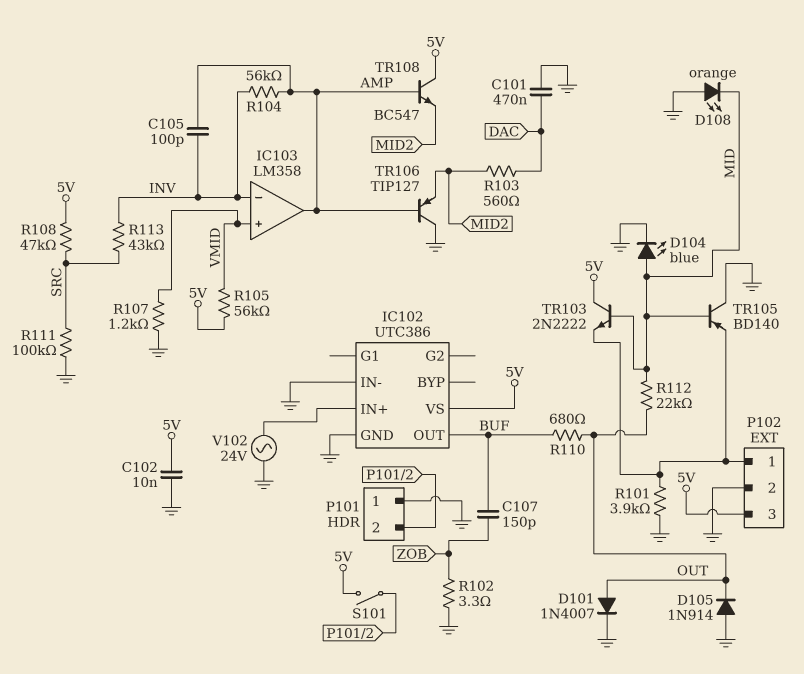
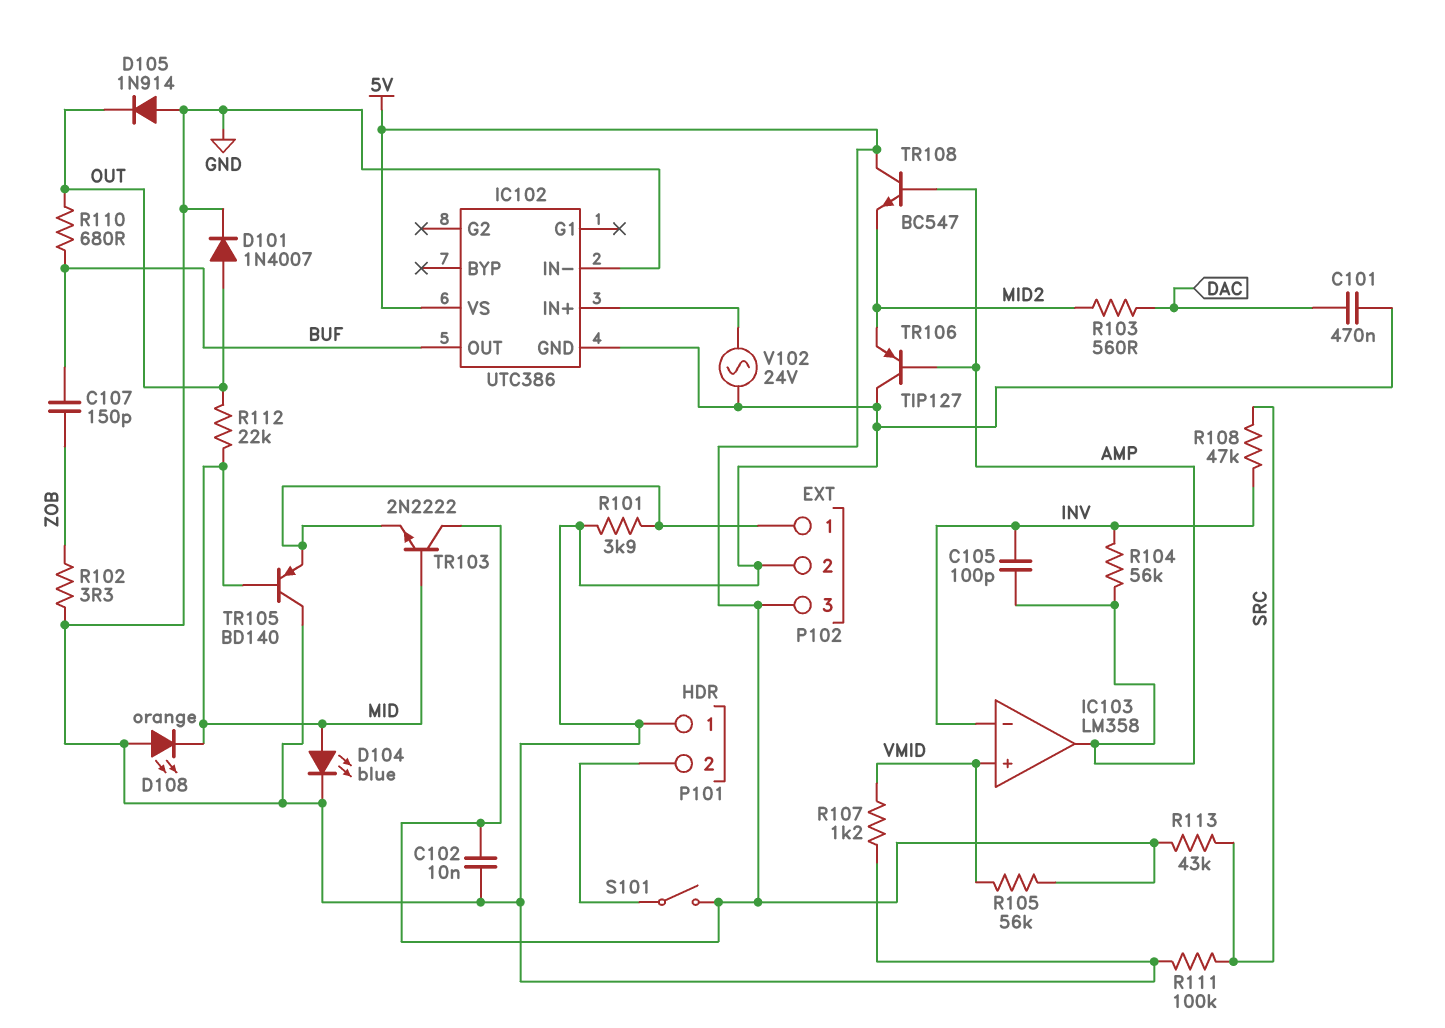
R108: 47k (5V, SRC) -> 47k (INV, SRC)
R113: 43k (INV, SRC) -> 43k (5V, SRC)

